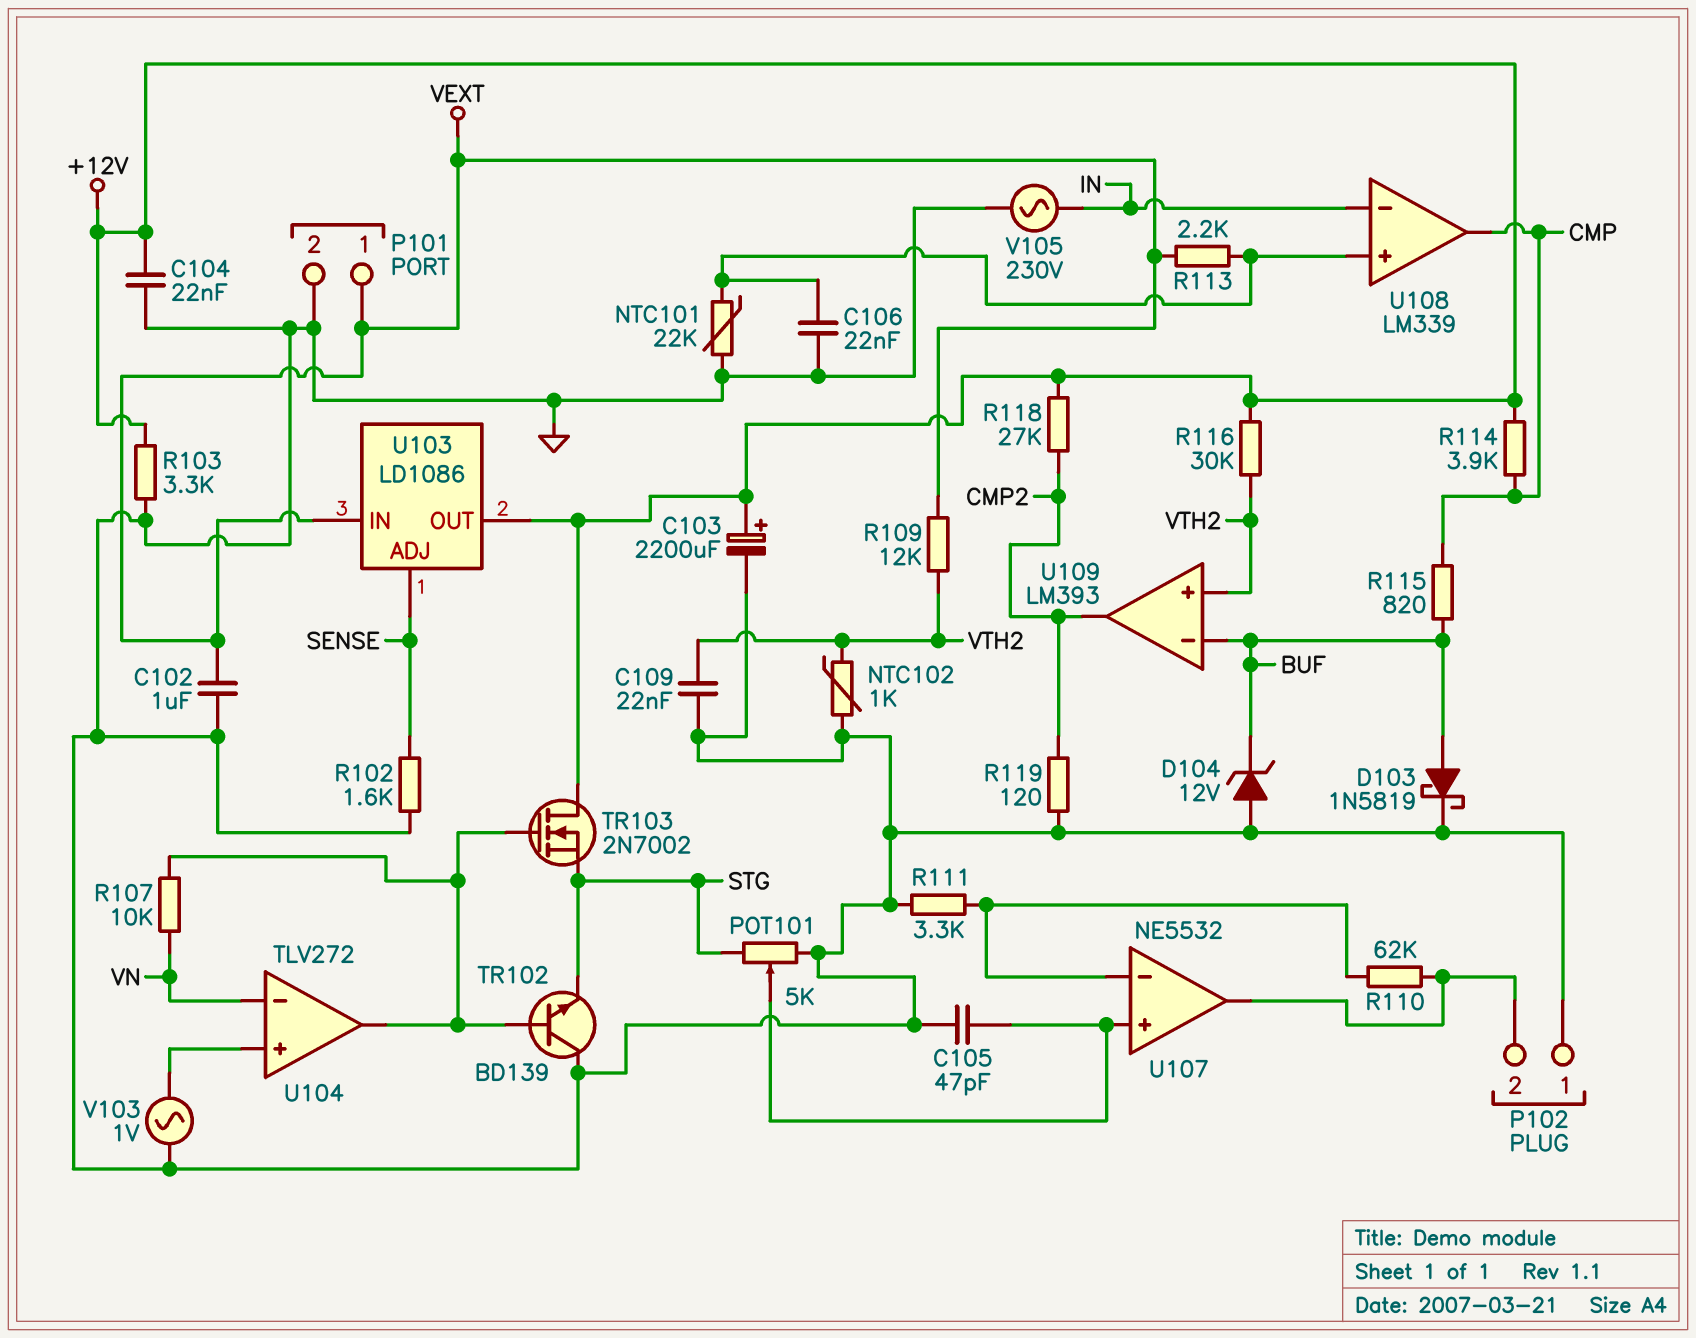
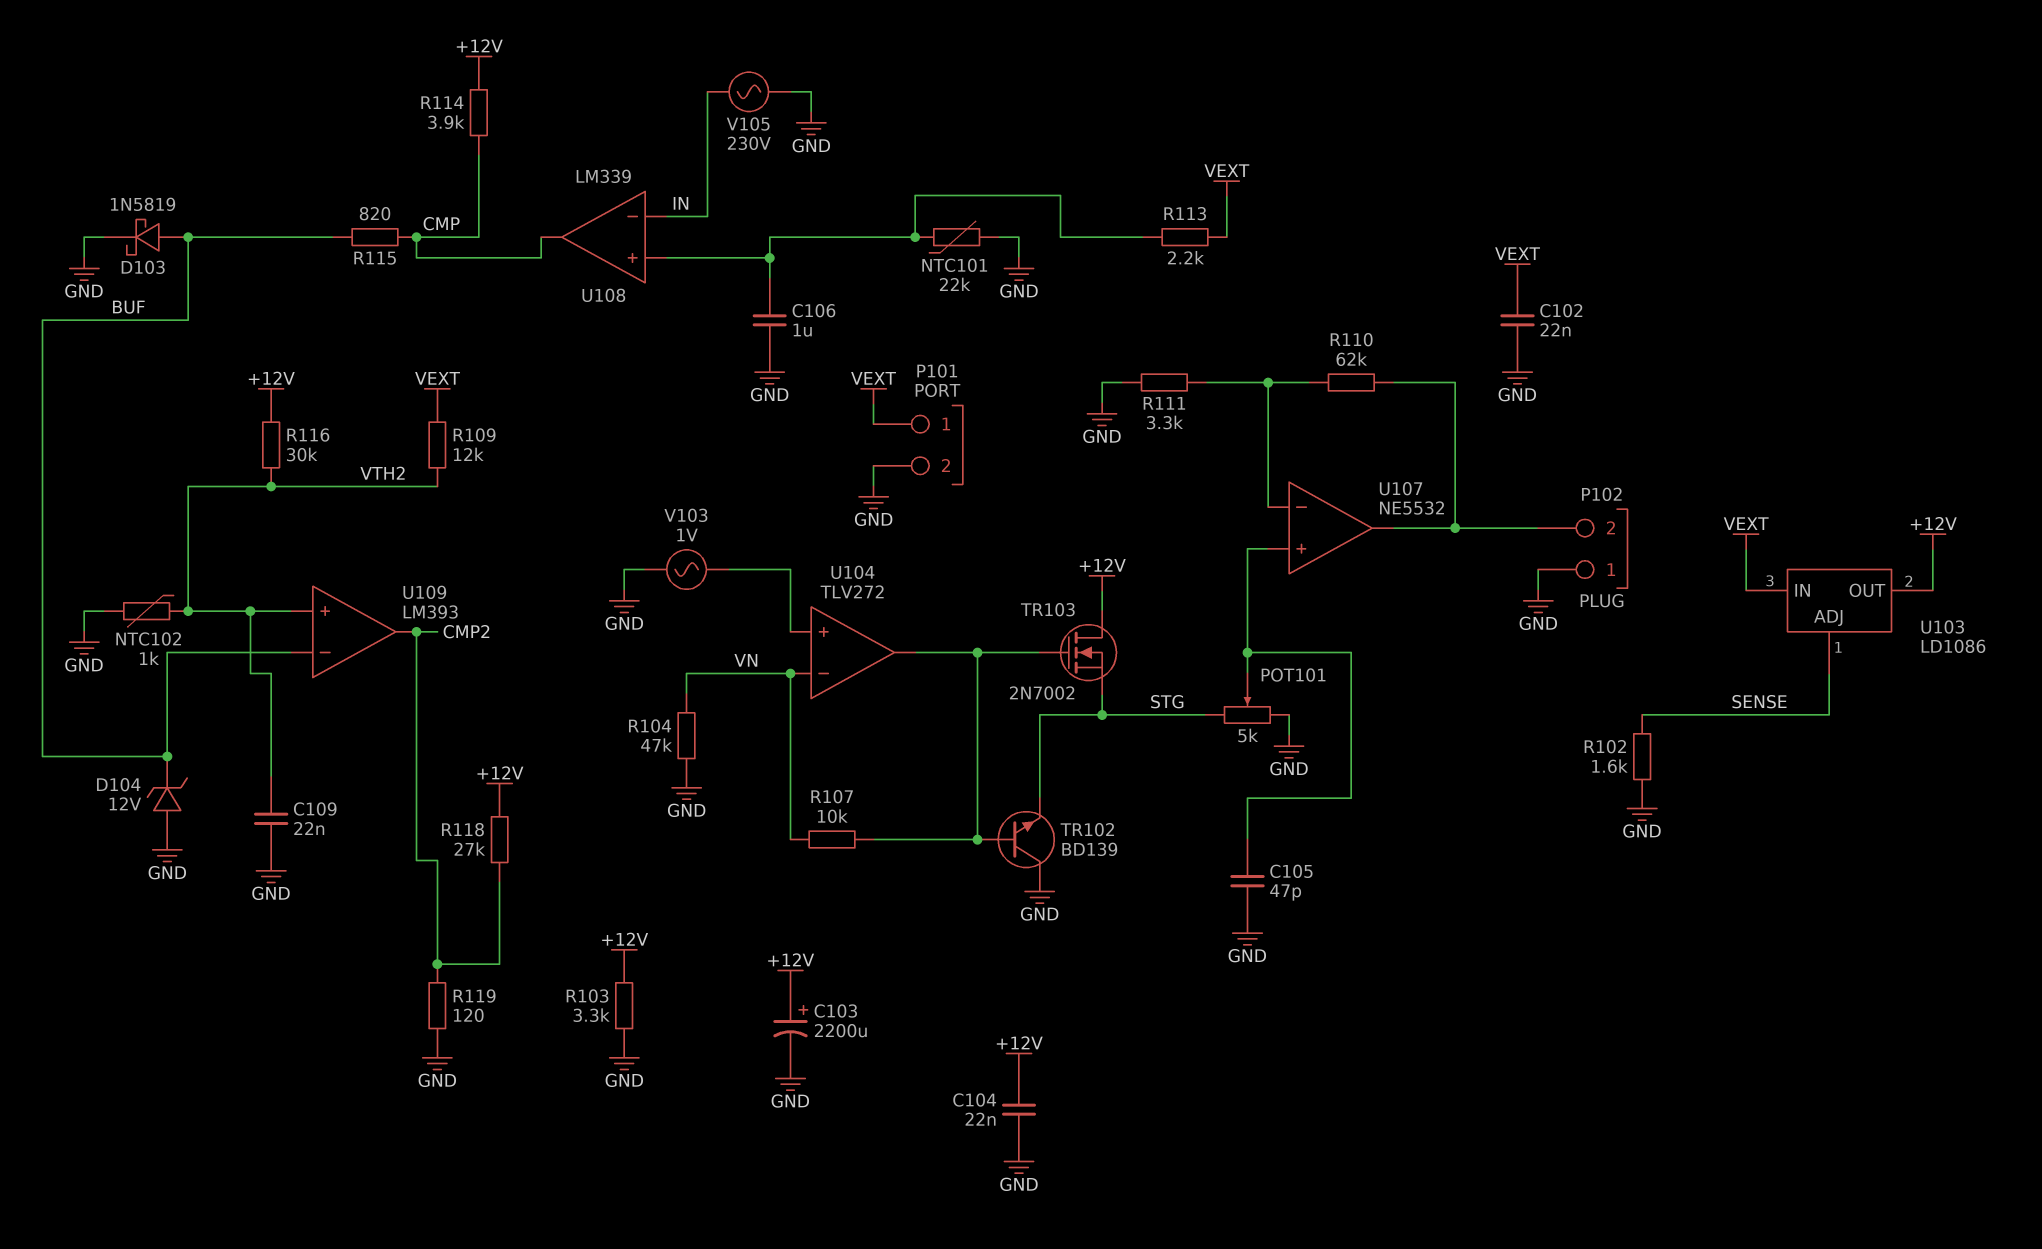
C102: 1uF (GND, VEXT) -> 22nF (GND, VEXT)
C106: 22nF (GND, U108/in+) -> 1uF (GND, U108/in+)
R104: none -> 47k (GND, VN)

